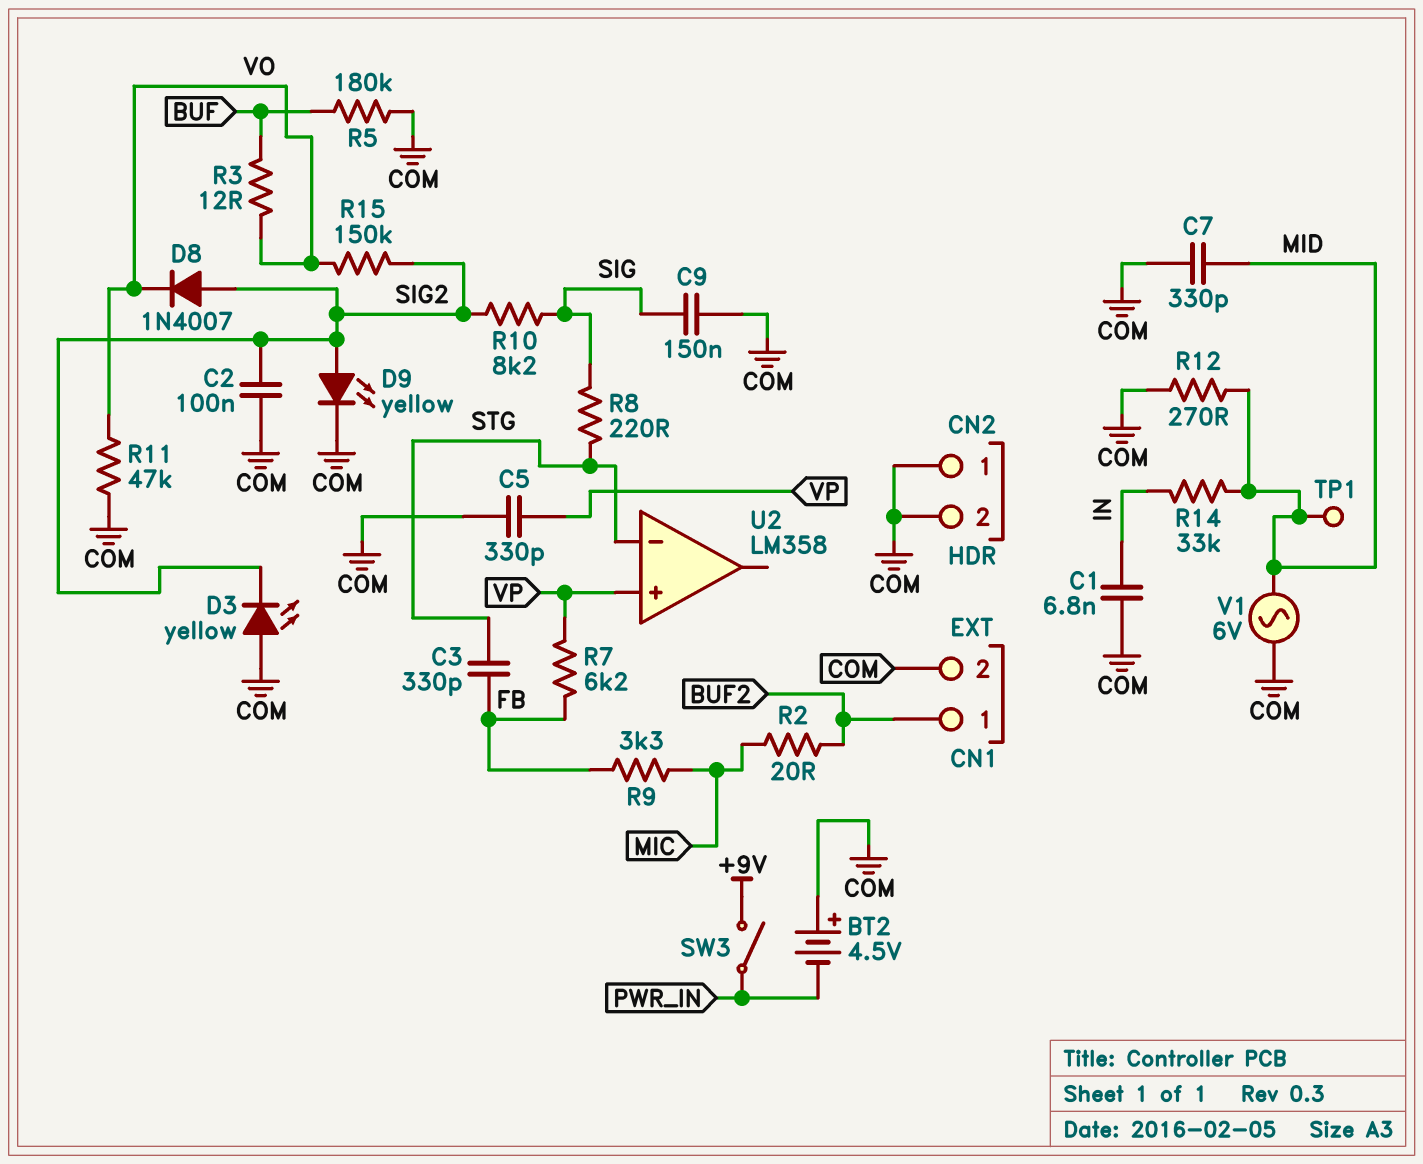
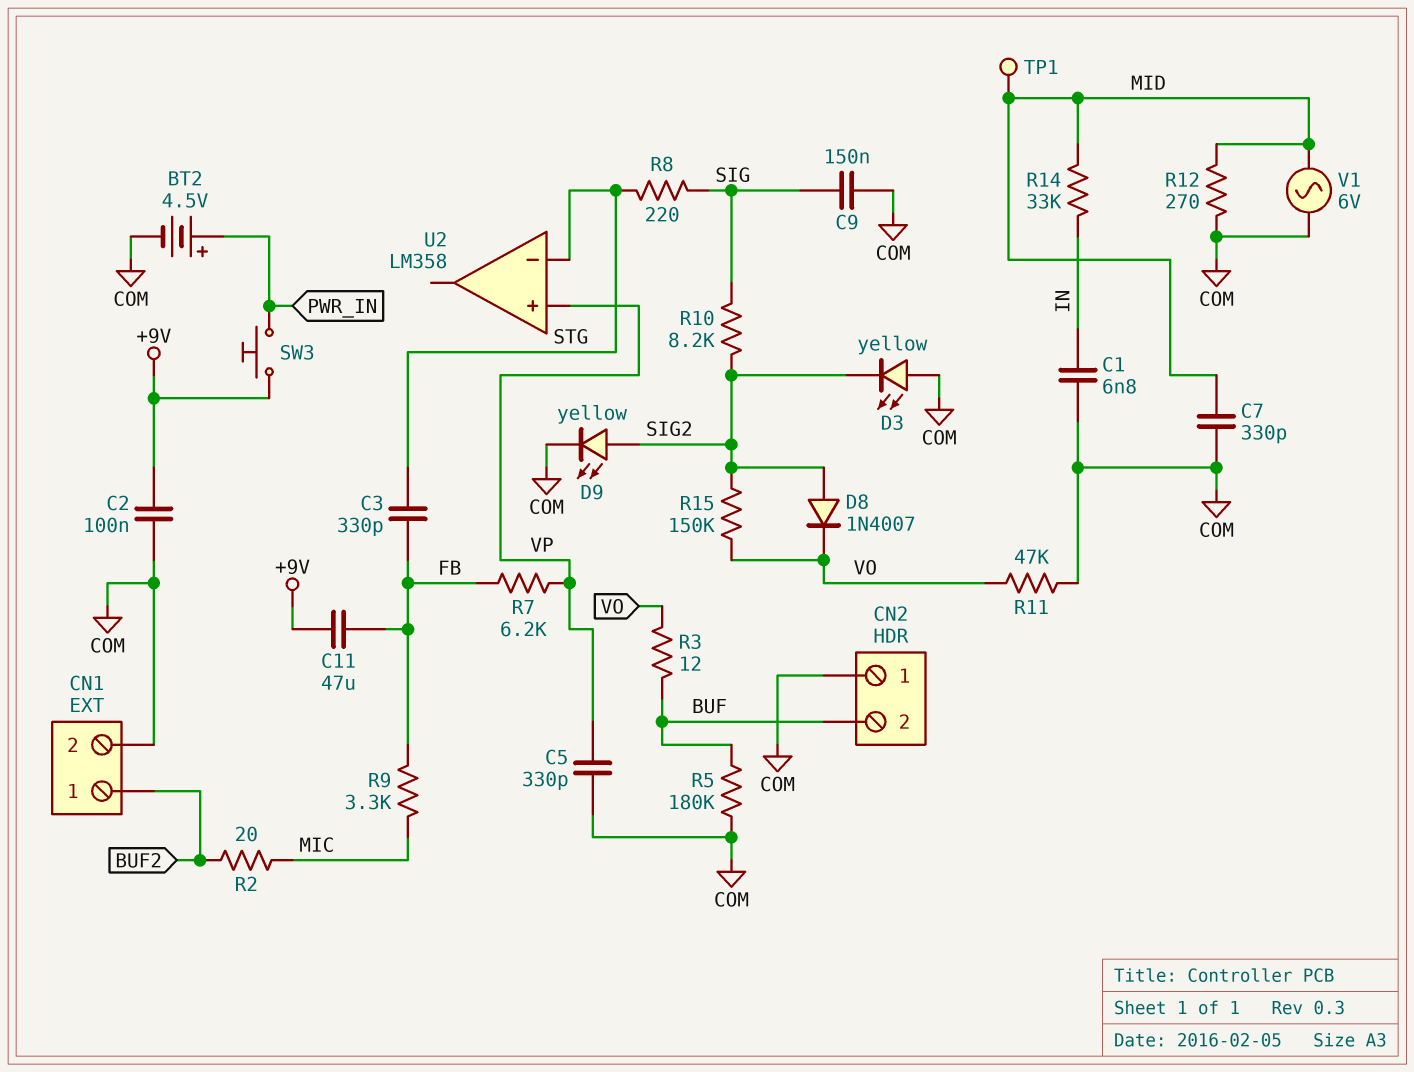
BT2: 4.5V (plus COM, minus PWR_IN) -> 4.5V (plus PWR_IN, minus COM)
C2: 100nF (COM, SIG2) -> 100nF (+9V, COM)
C11: none -> 47uF (+9V, FB)
CN2 pin 2: COM -> BUF
SW3: switch (+9V, PWR_IN) -> button (+9V, PWR_IN)

